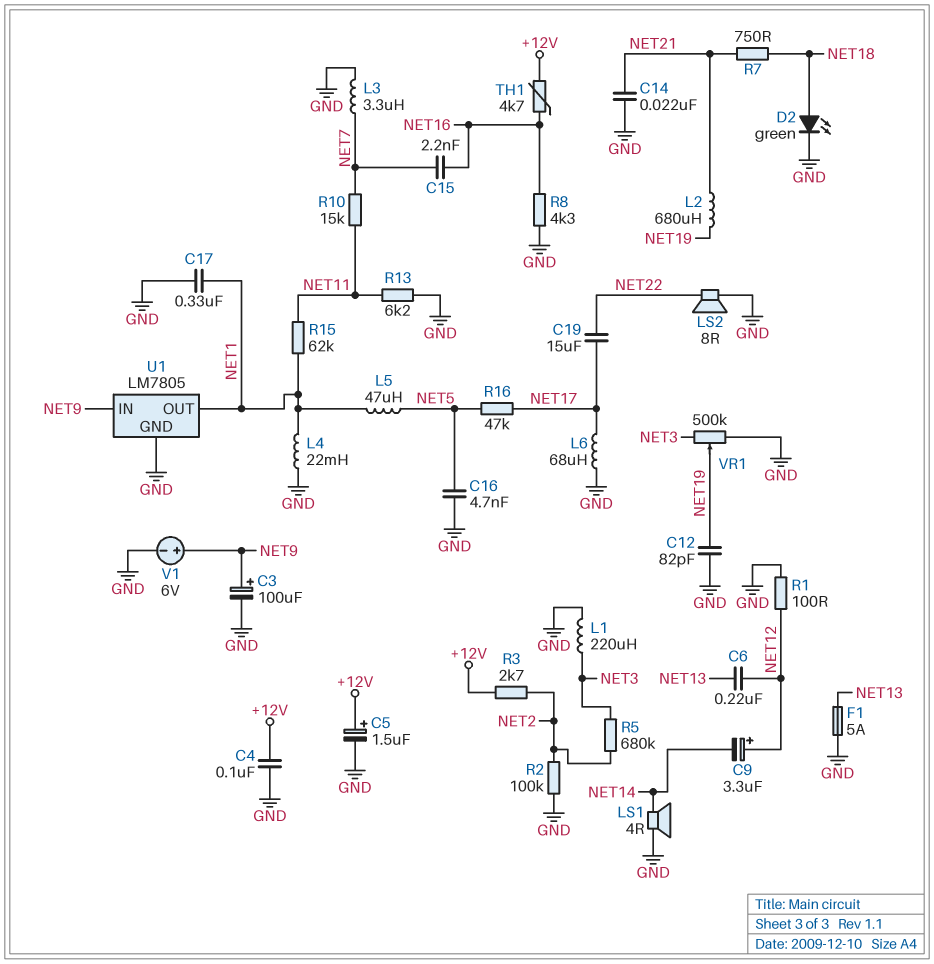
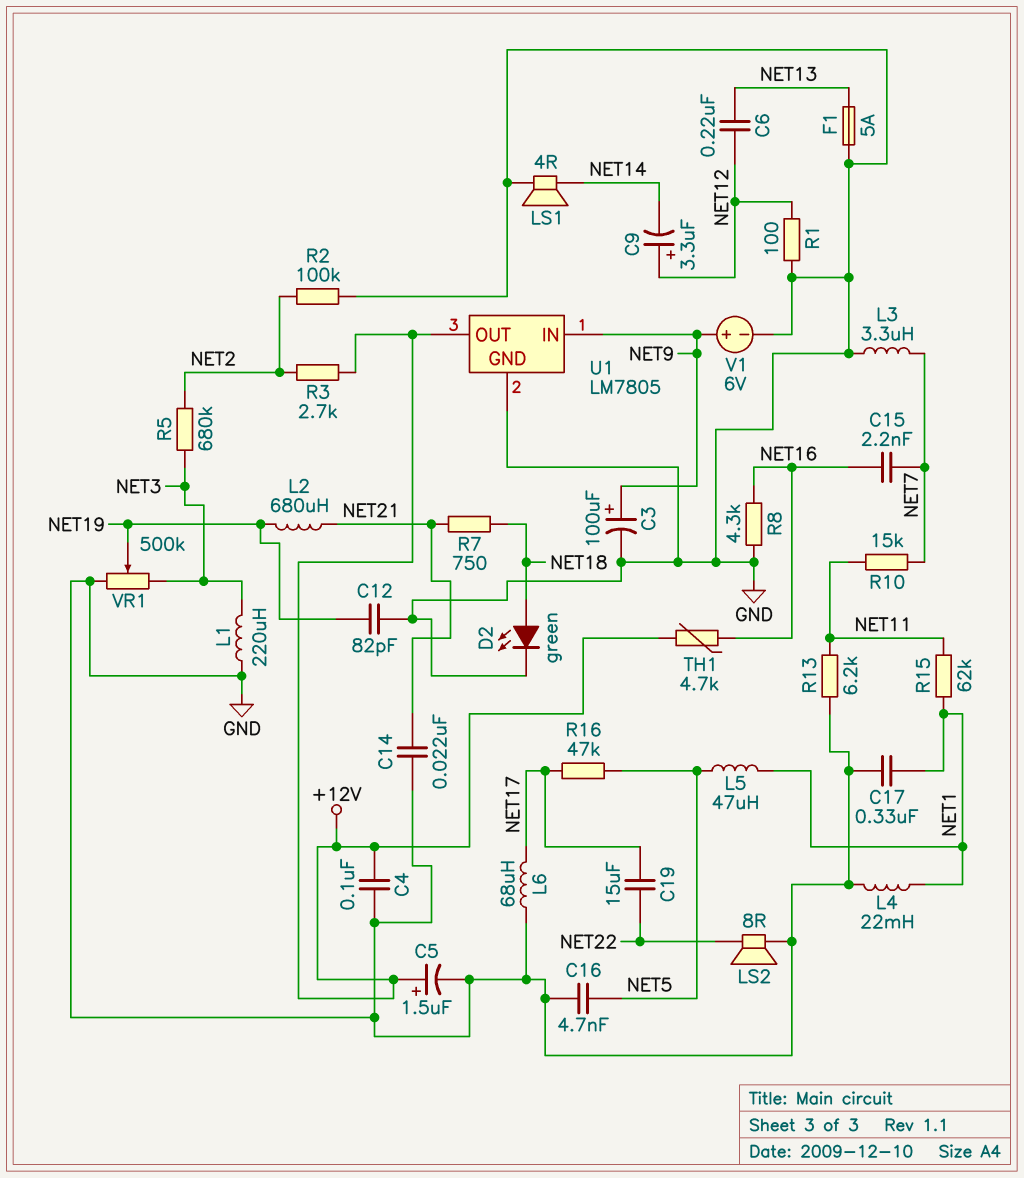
U1 pin OUT: NET1 -> +12V

